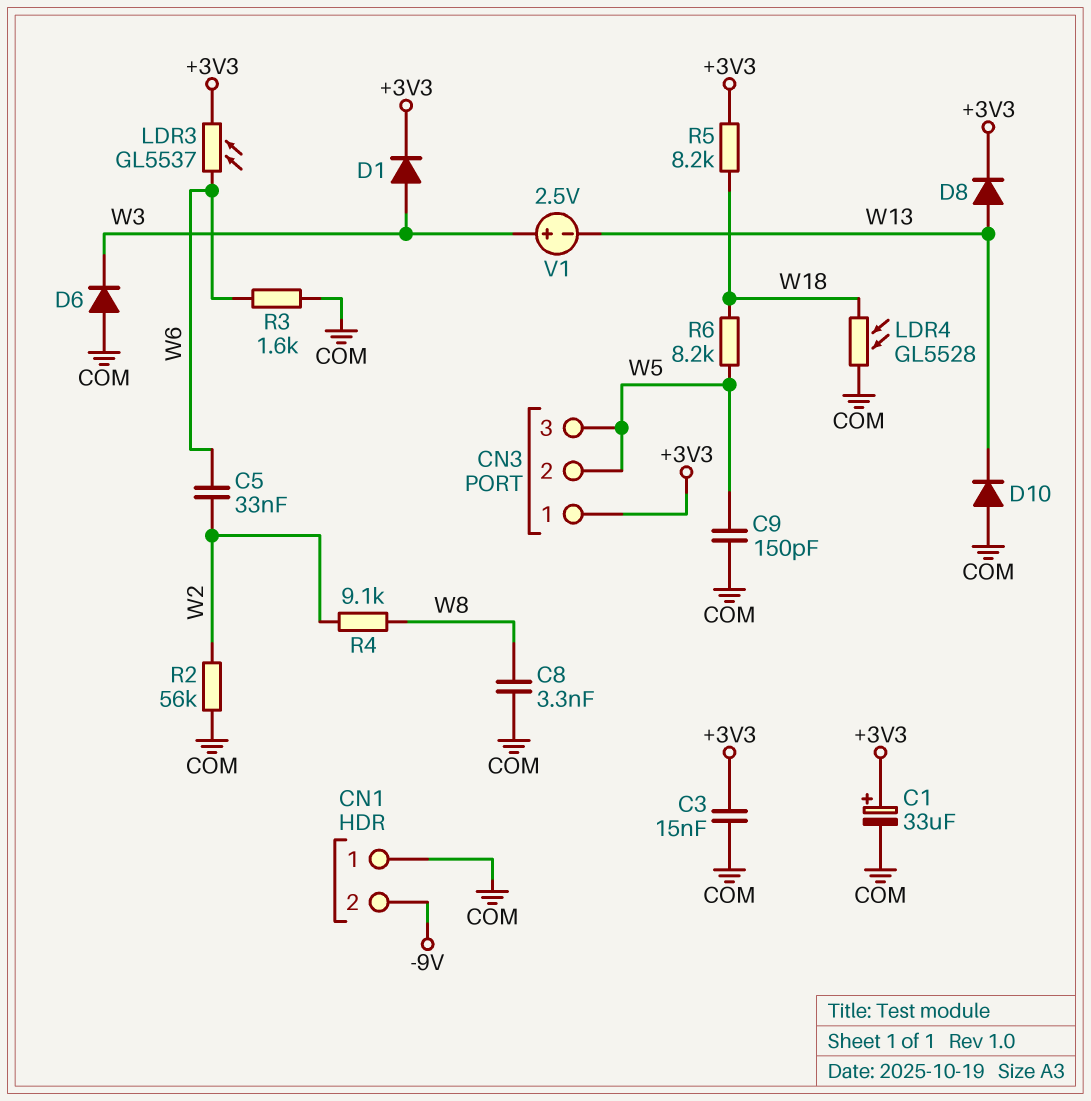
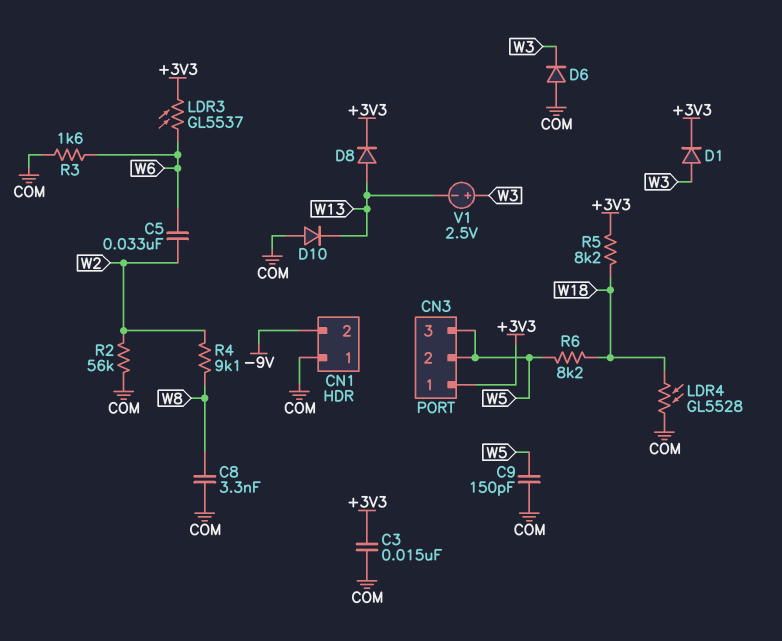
C1: 33uF (plus +3V3, minus COM) -> none

